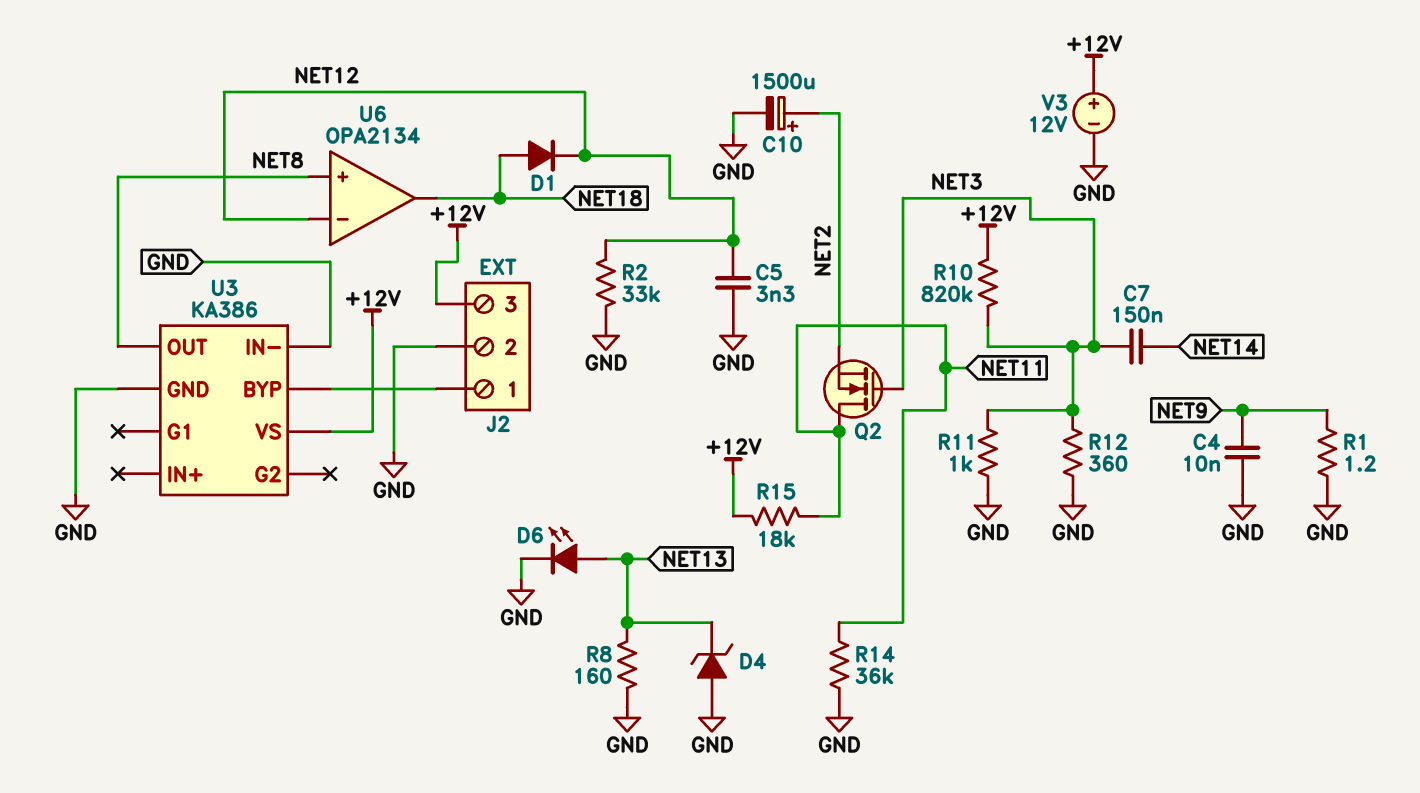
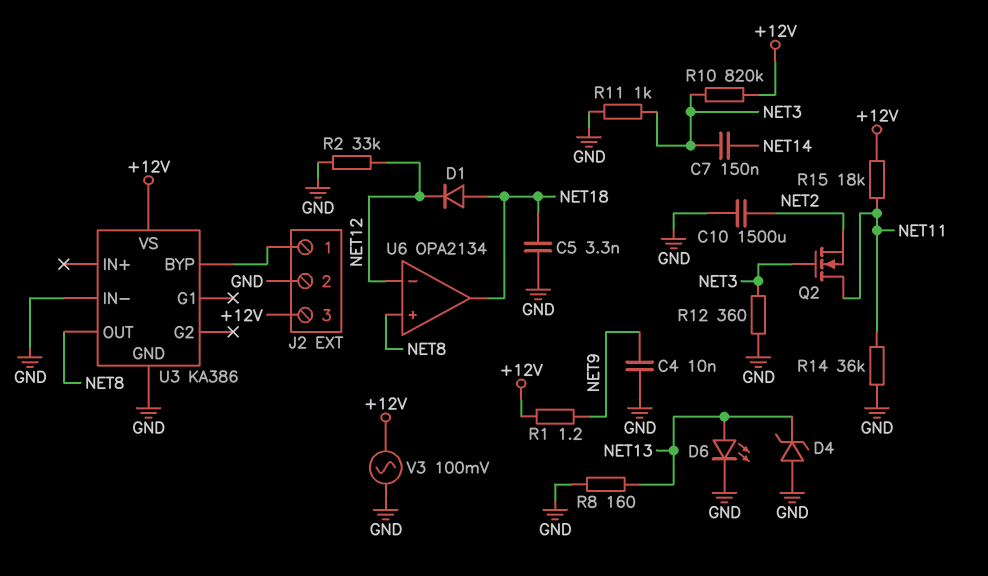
C5: 3.3nF (GND, NET12) -> 3.3nF (GND, NET18)
C10: 1500uF (plus NET2, minus GND) -> 1500uF (GND, NET2)
R1: 1.2 (GND, NET9) -> 1.2 (+12V, NET9)
V3: 12V (plus +12V, minus GND) -> AC 100mV (+12V, GND)

